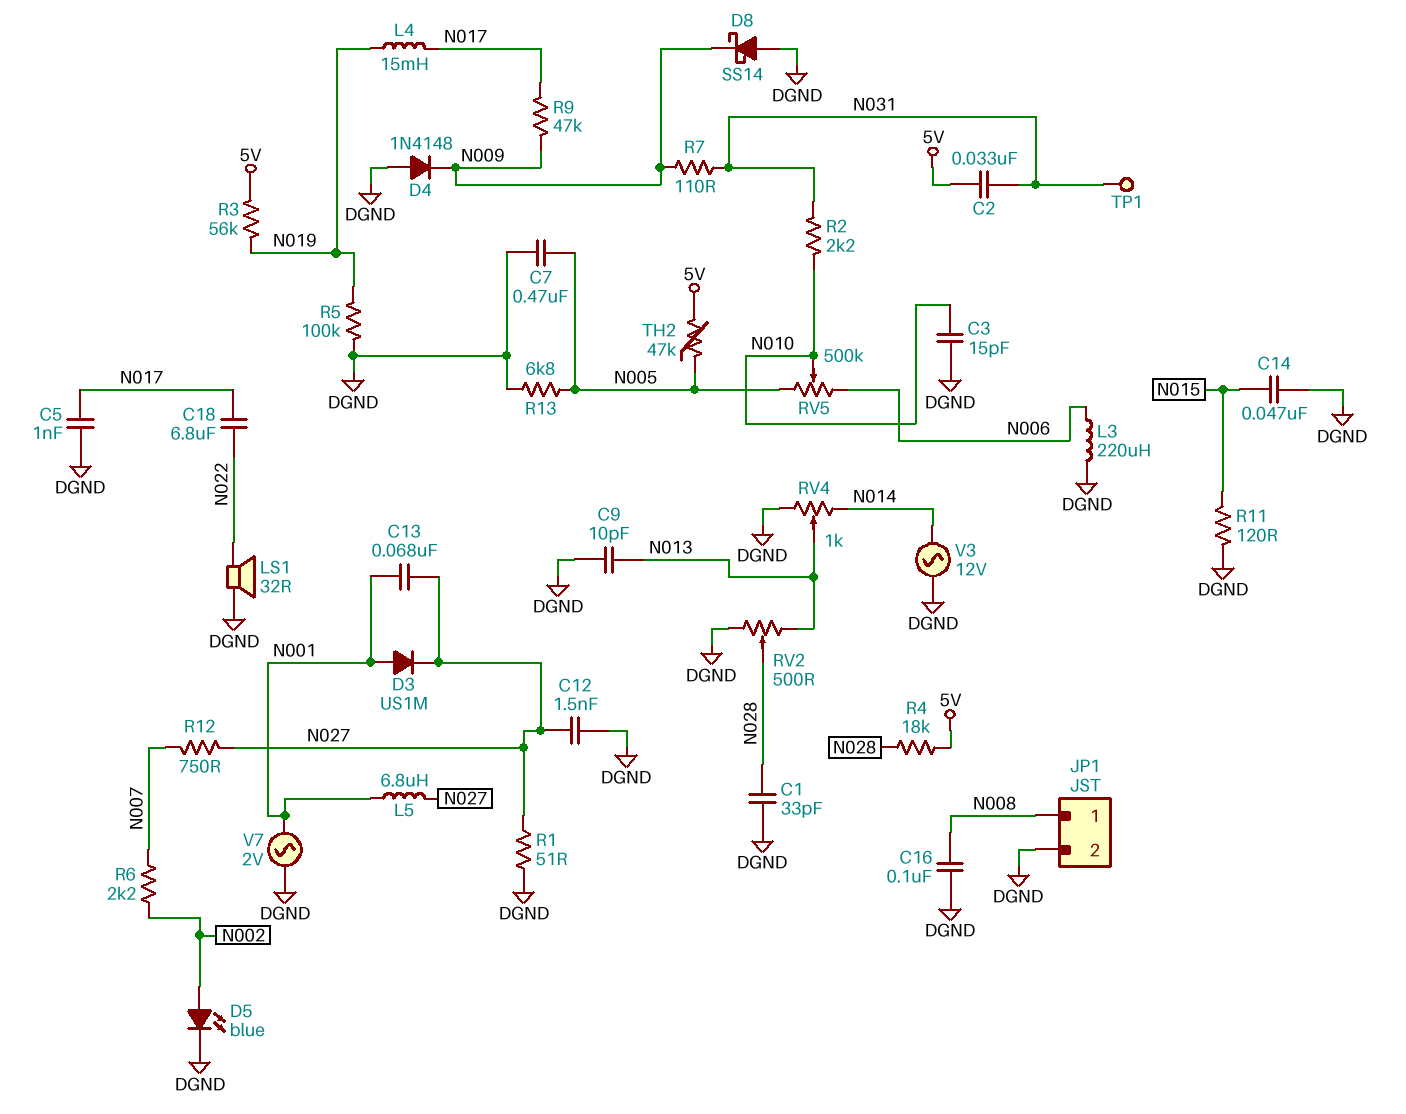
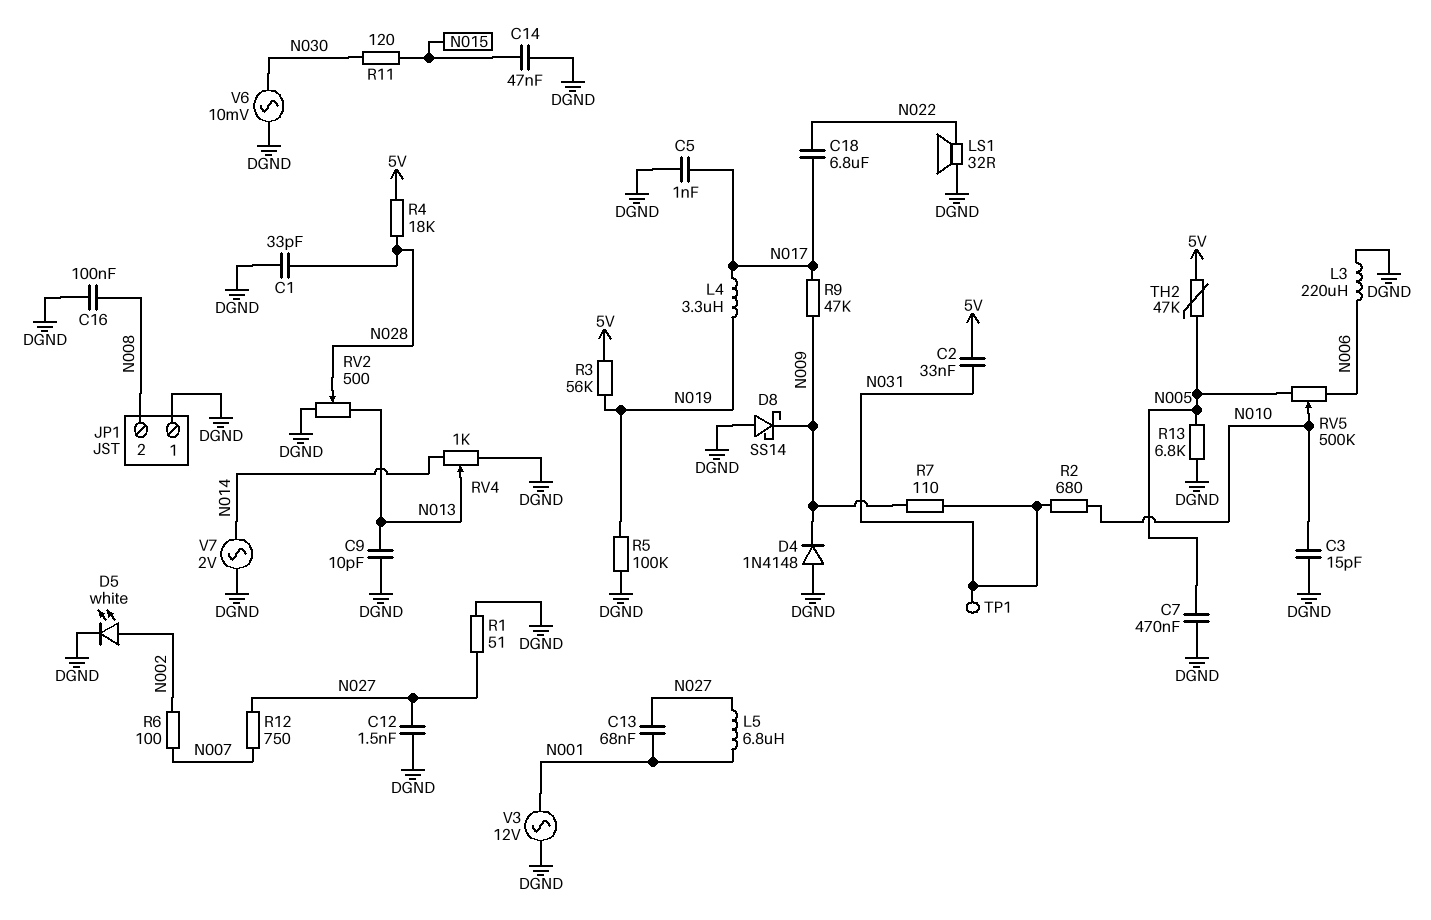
D3: diode US1M (A N001, K N027) -> none
D5: LED blue (A N002, K DGND) -> LED white (A N002, K DGND)
JP1 pin 1: N008 -> DGND
JP1 pin 2: DGND -> N008
L4: 15mH (N017, N019) -> 3.3uH (N017, N019)
R2: 2.2k (N010, N031) -> 680 (N010, N031)
R6: 2.2k (N002, N007) -> 100 (N002, N007)
R11: 120 (DGND, N015) -> 120 (N015, N030)
V3: AC 12V (DGND, N014) -> AC 12V (DGND, N001)
V6: none -> AC 10mV (DGND, N030)
V7: AC 2V (DGND, N001) -> AC 2V (DGND, N014)

